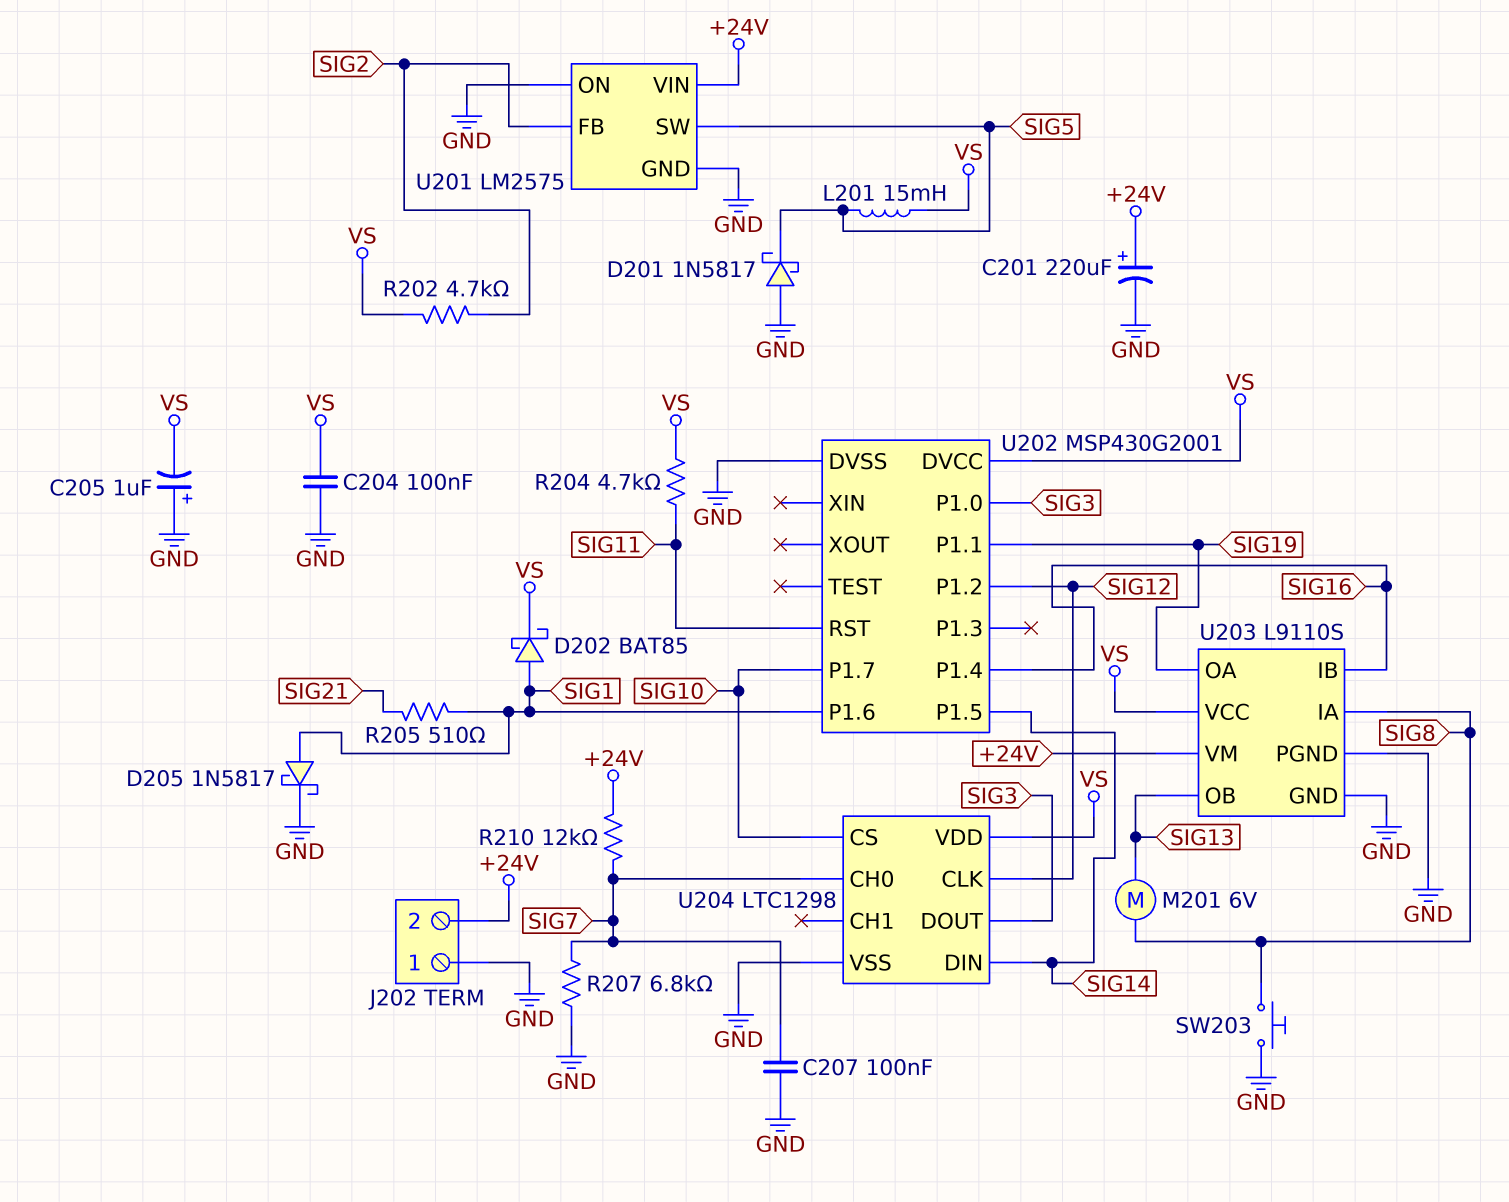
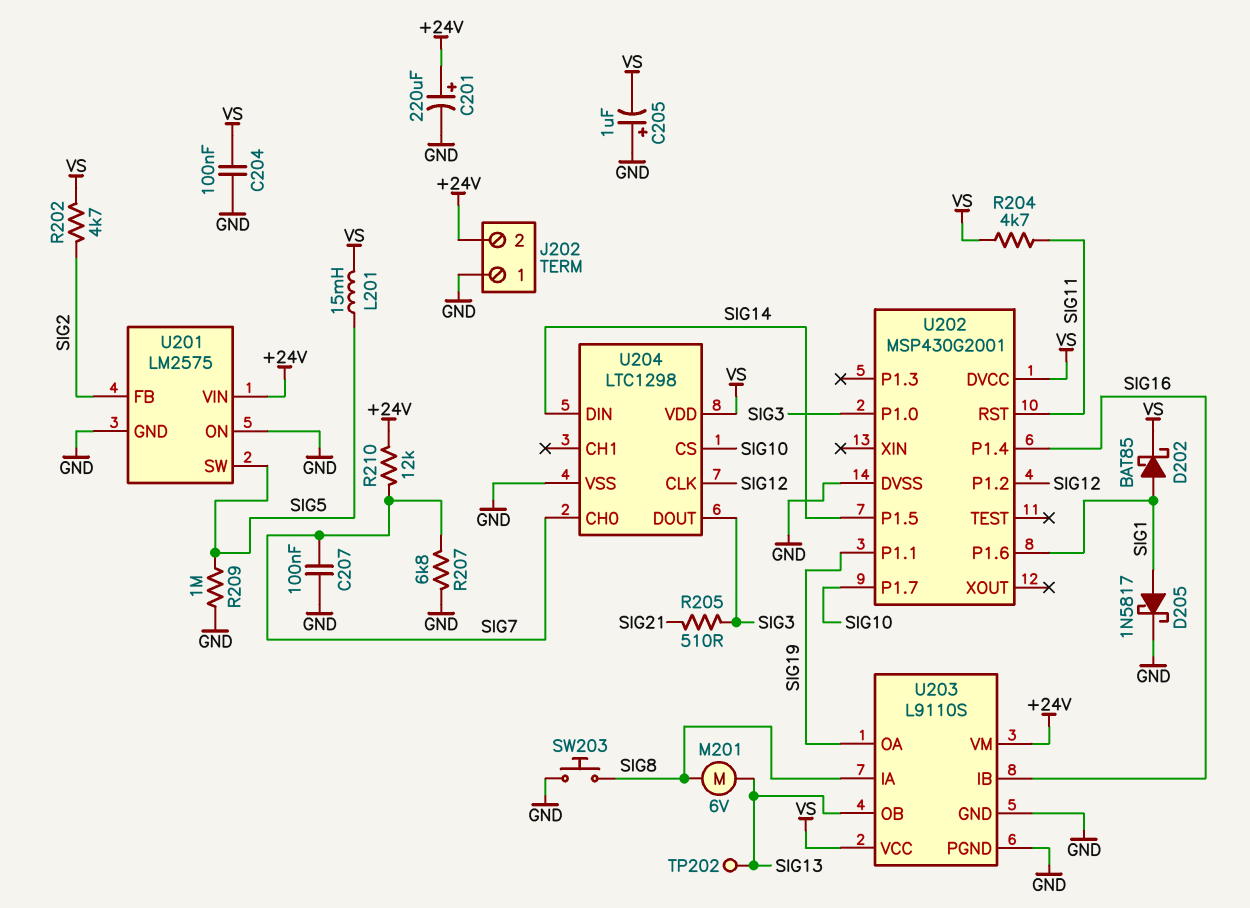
D201: schottky 1N5817 (A GND, K SIG5) -> none
R205: 510 (SIG1, SIG21) -> 510 (SIG3, SIG21)
R209: none -> 1M (GND, SIG5)
TP202: none -> test point (SIG13)

